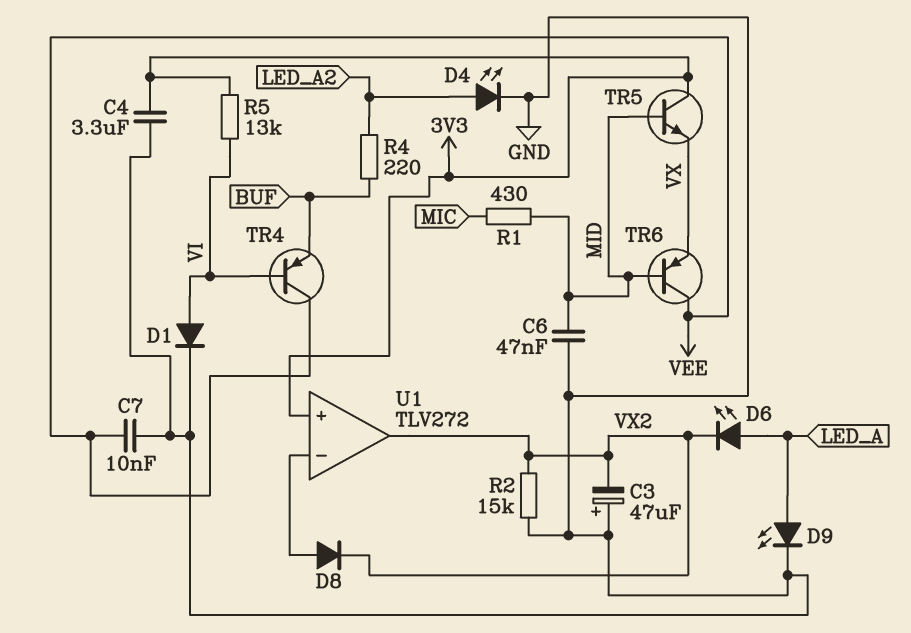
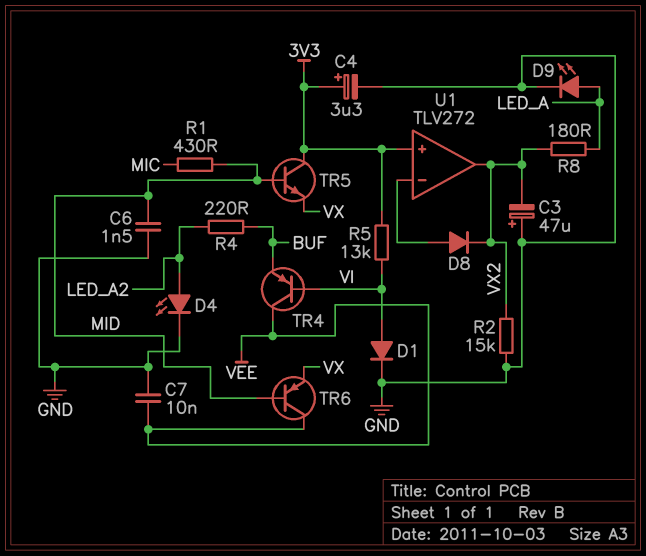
C4: 3.3uF (3V3, GND) -> 3.3uF (plus 3V3, minus GND)
C6: 47nF (GND, MID) -> 1.5nF (GND, MID)
D6: LED (A LED_A, K VX2) -> none
R8: none -> 180 (LED_A, VX2)

